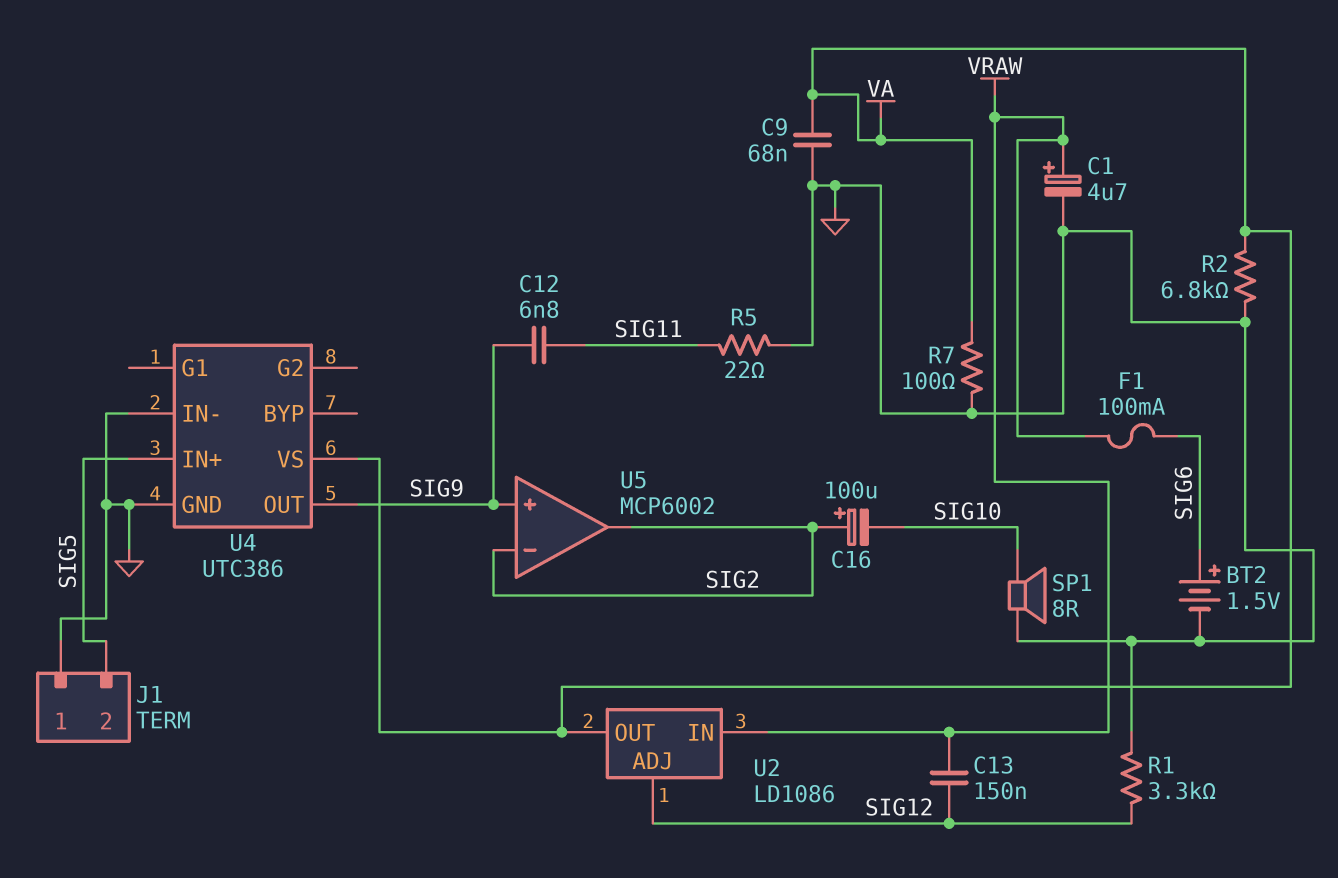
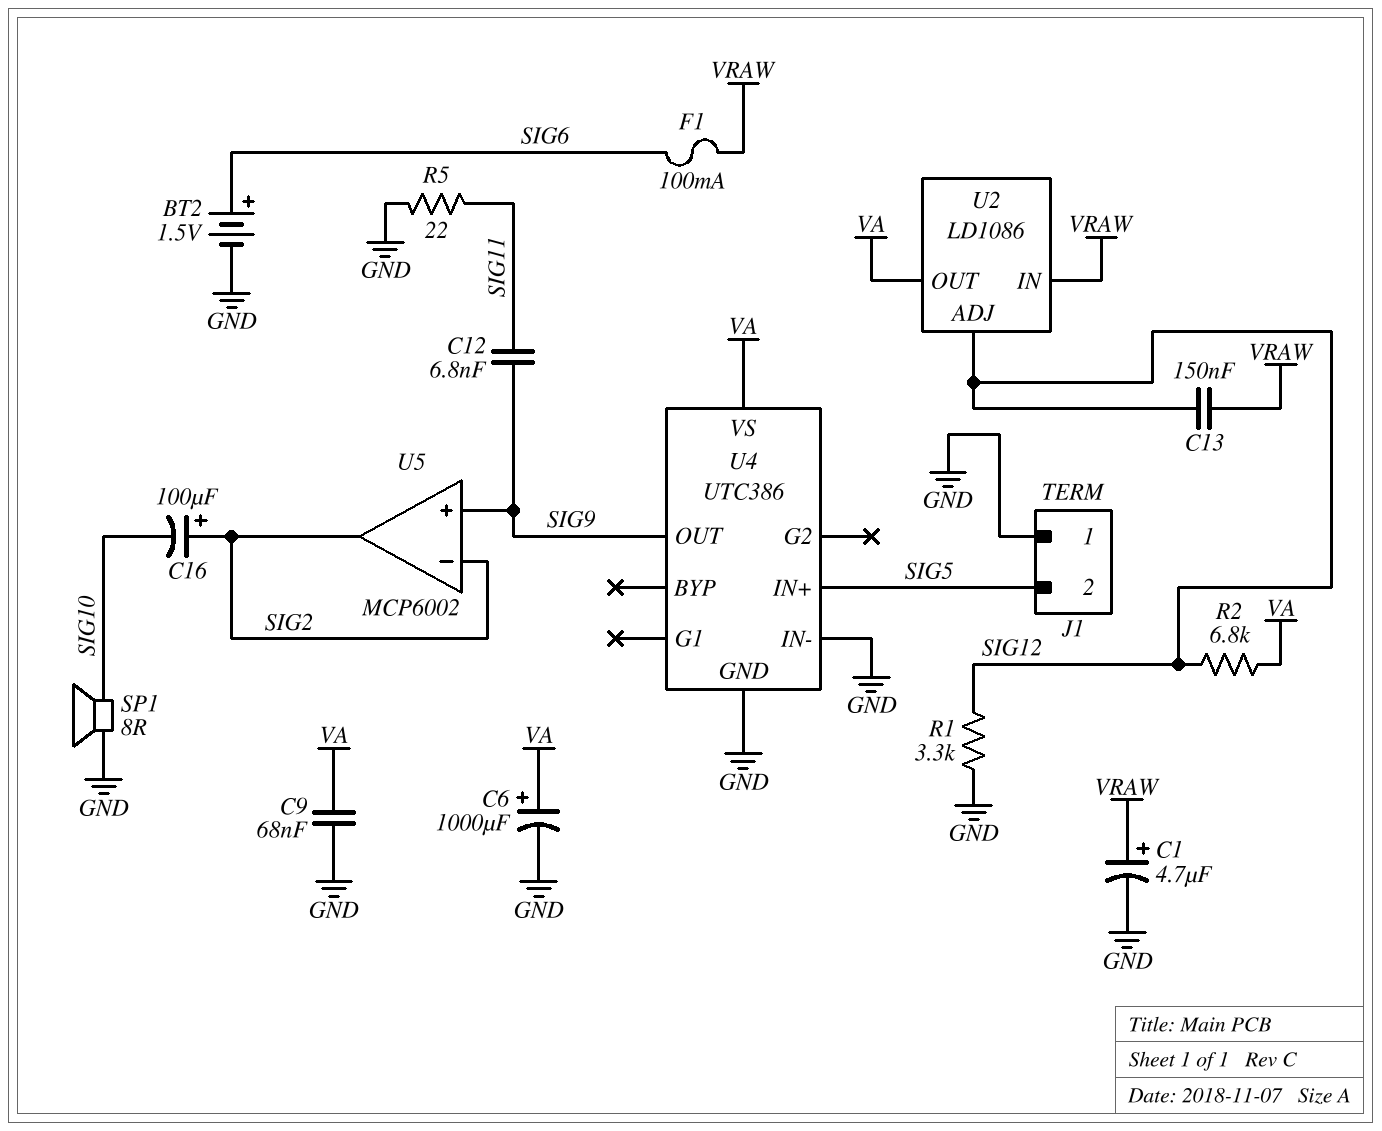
C6: none -> 1000uF (plus VA, minus GND)
R2: 6.8k (GND, VA) -> 6.8k (SIG12, VA)
R7: 100 (GND, VA) -> none

